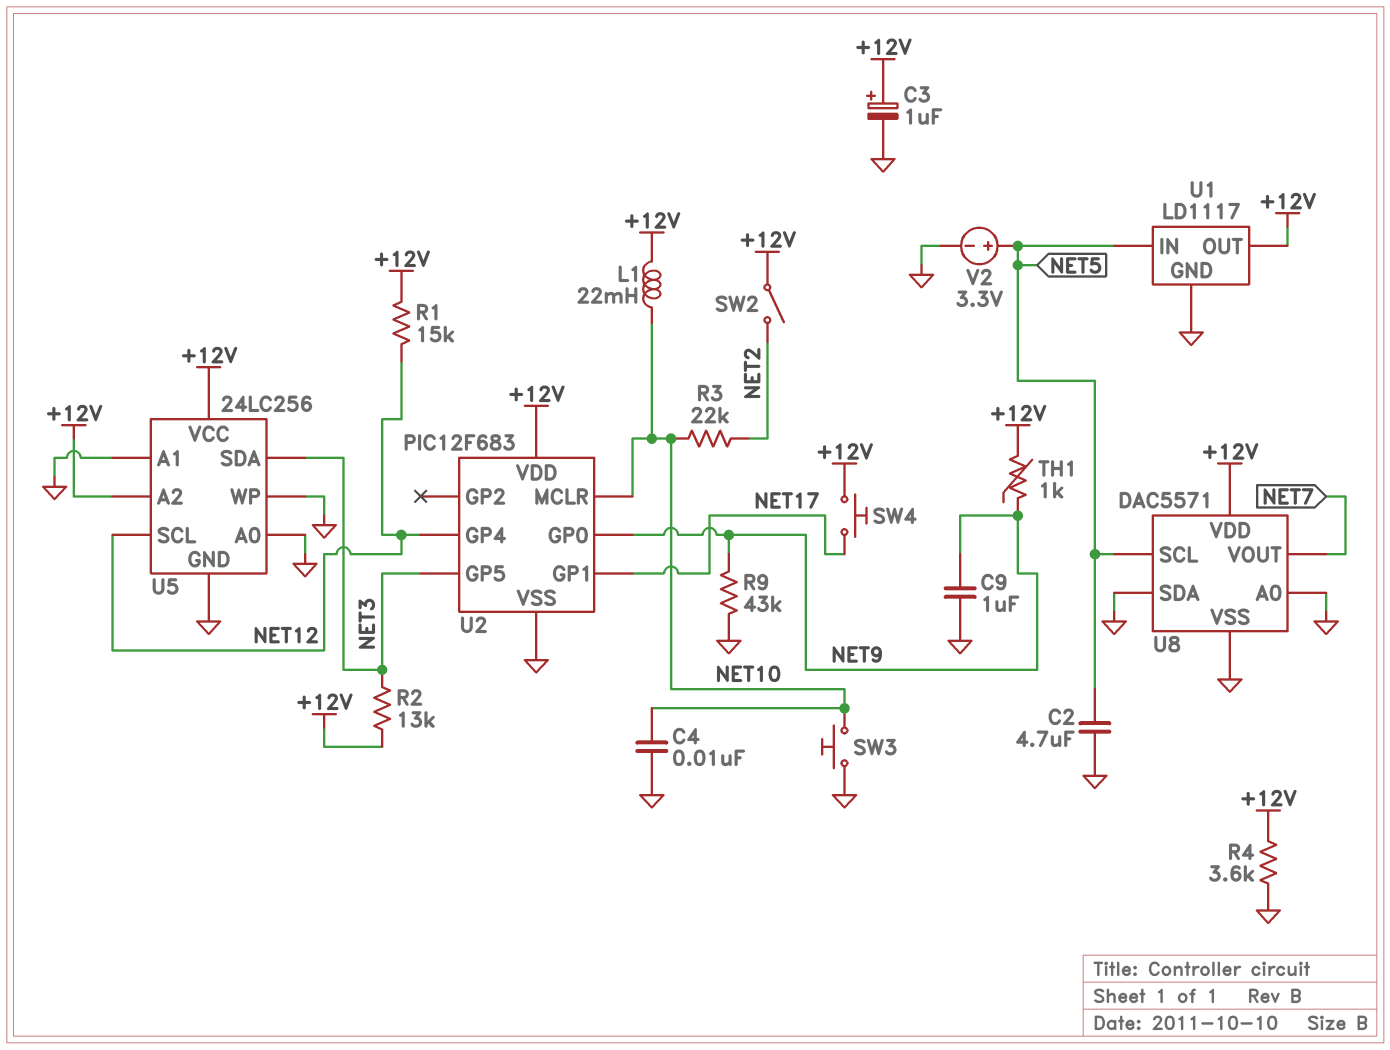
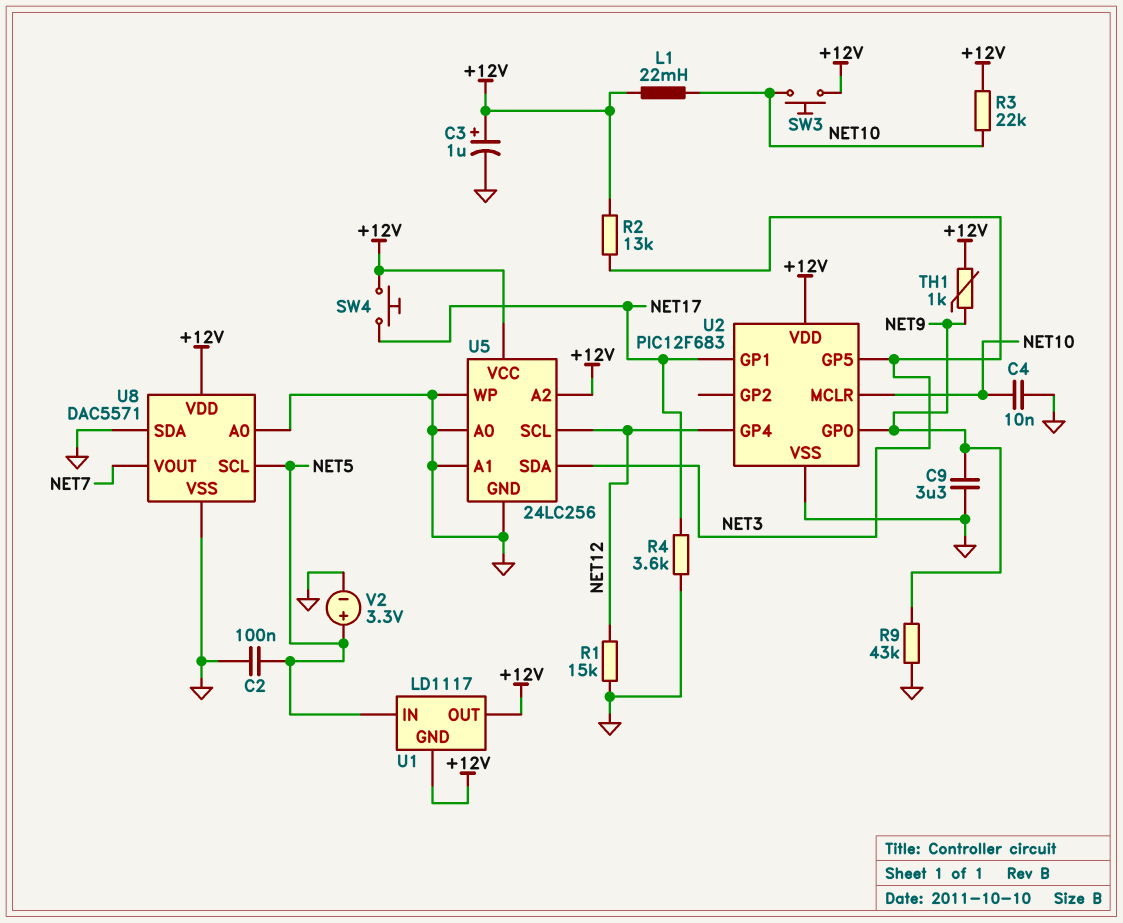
C2: 4.7uF (GND, NET5) -> 100nF (GND, NET5)
C9: 1uF (GND, NET9) -> 3.3uF (GND, NET9)
R1: 15k (+12V, NET12) -> 15k (GND, NET12)
R3: 22k (NET2, NET10) -> 22k (+12V, NET10)
R4: 3.6k (+12V, GND) -> 3.6k (GND, NET17)
SW2: switch (+12V, NET2) -> none
SW3: button (GND, NET10) -> button (+12V, NET10)
U1 pin GND: GND -> +12V

